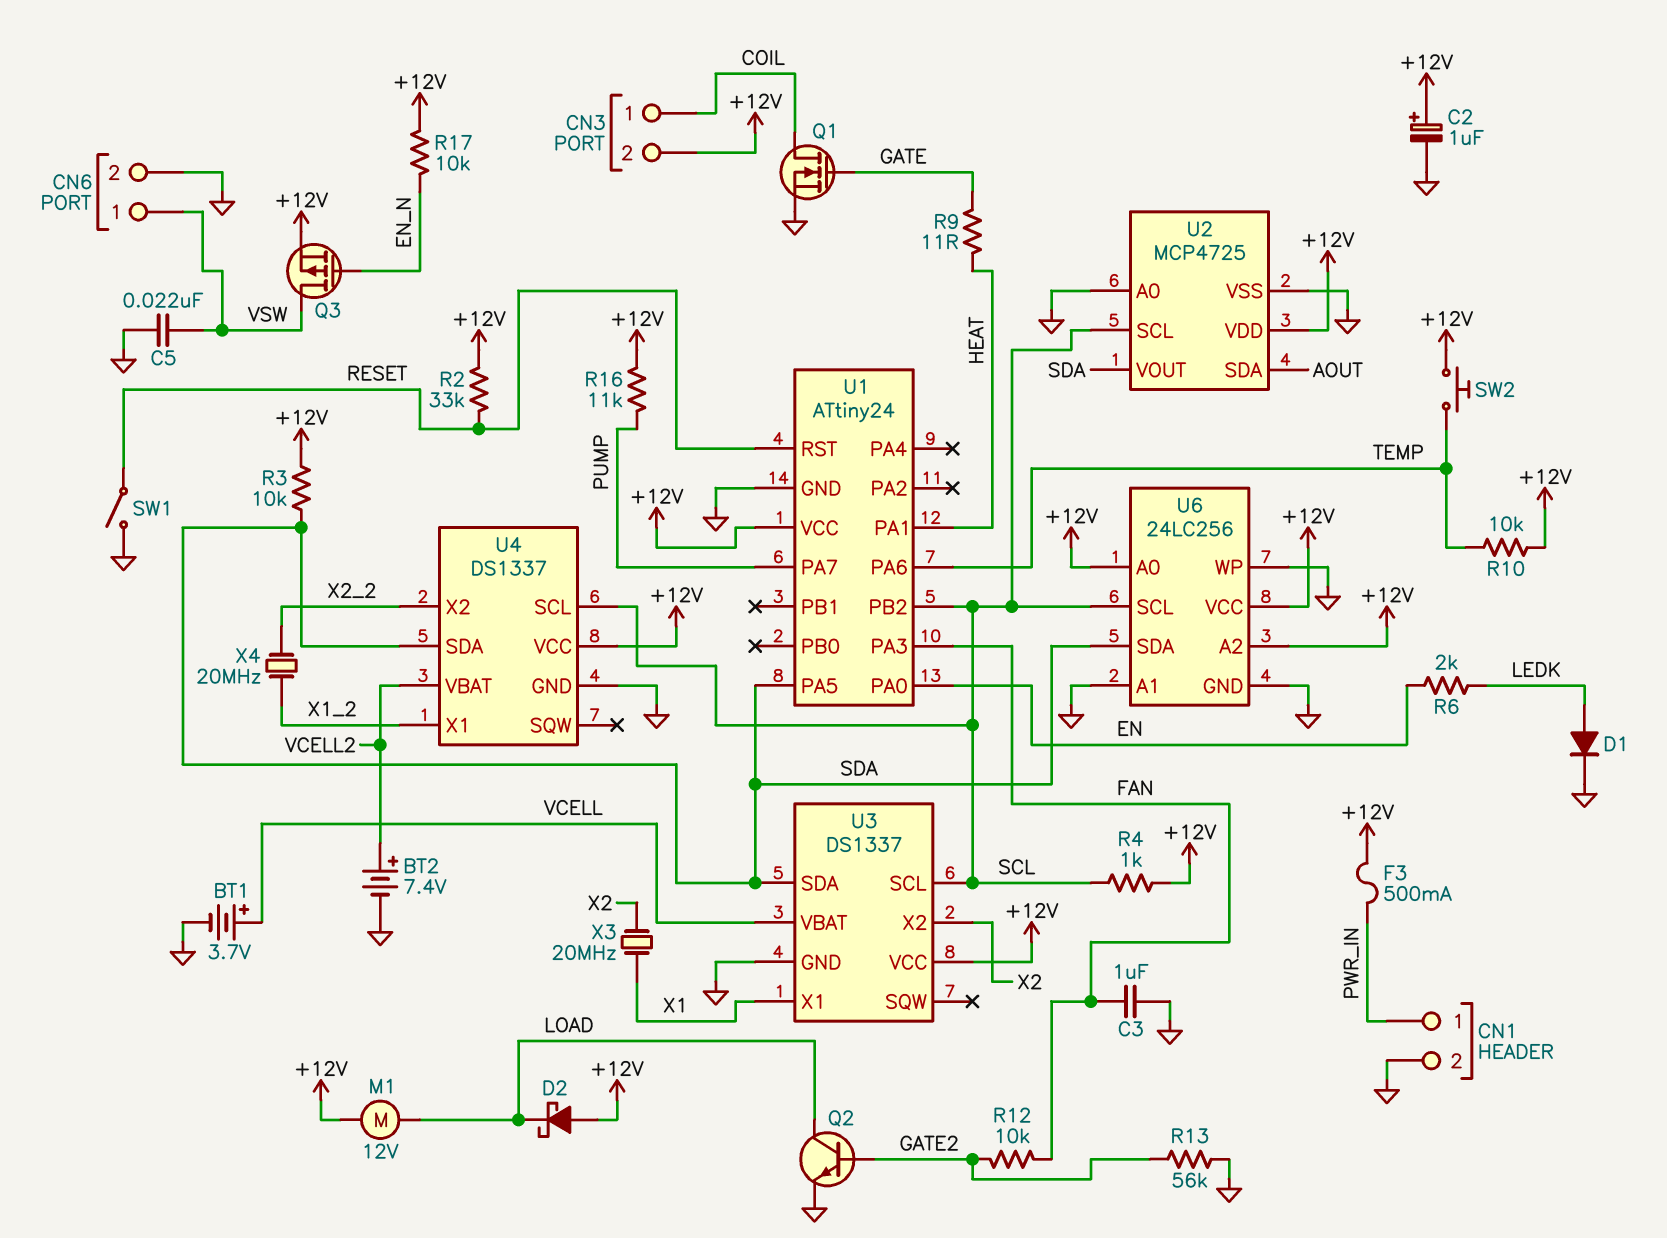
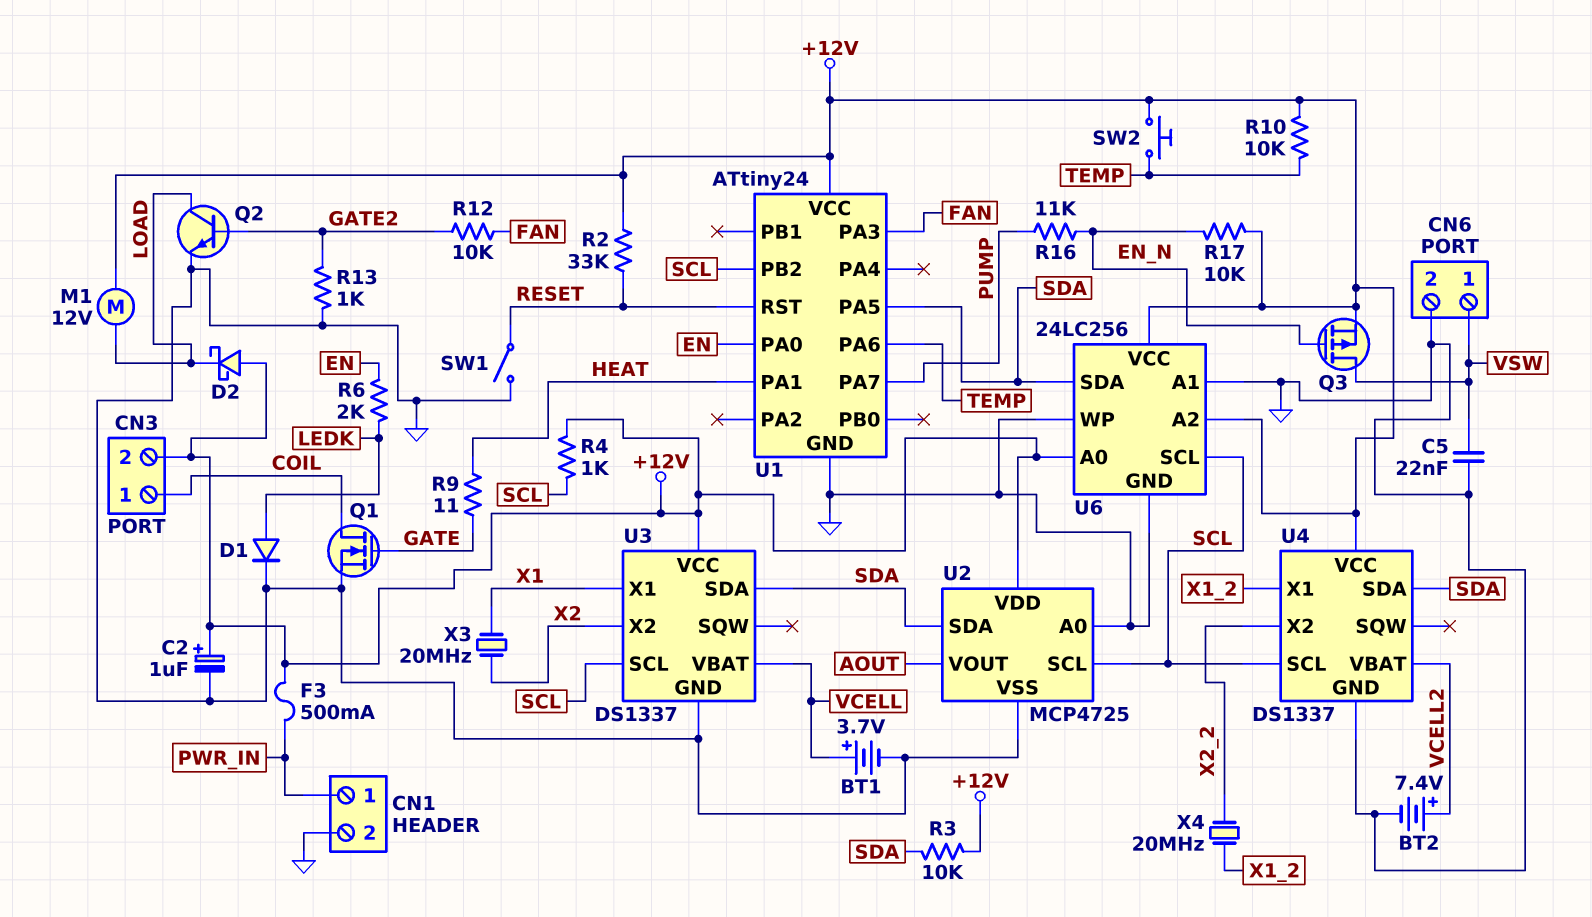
C3: 1uF (FAN, GND) -> none
R13: 56k (GATE2, GND) -> 1k (GATE2, GND)
R16: 11k (+12V, PUMP) -> 11k (EN_N, PUMP)
U2 pin SDA: AOUT -> SDA
U2 pin VOUT: SDA -> AOUT

